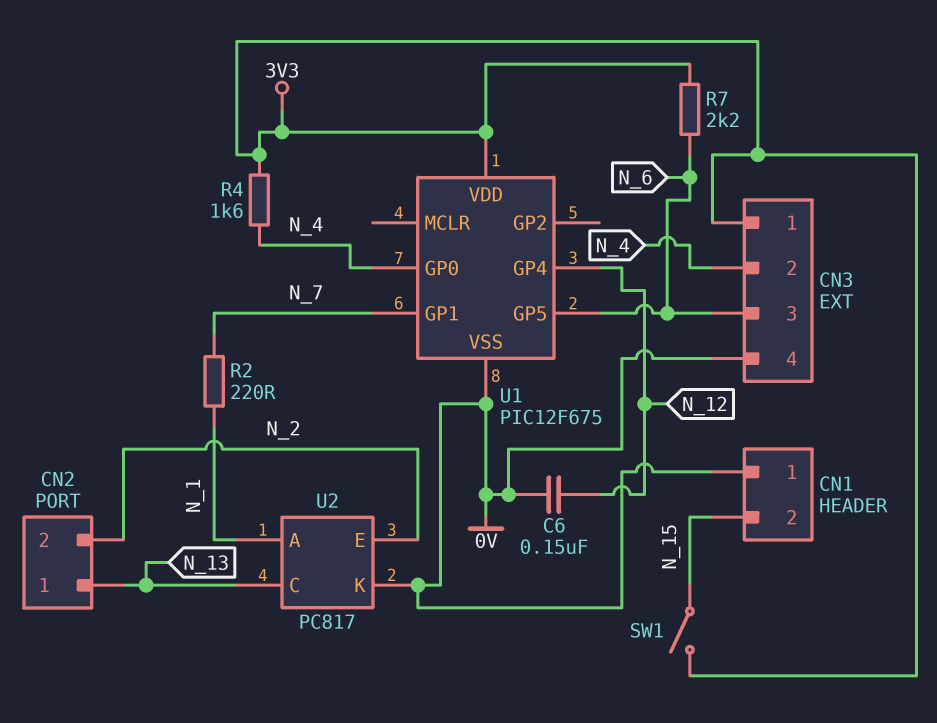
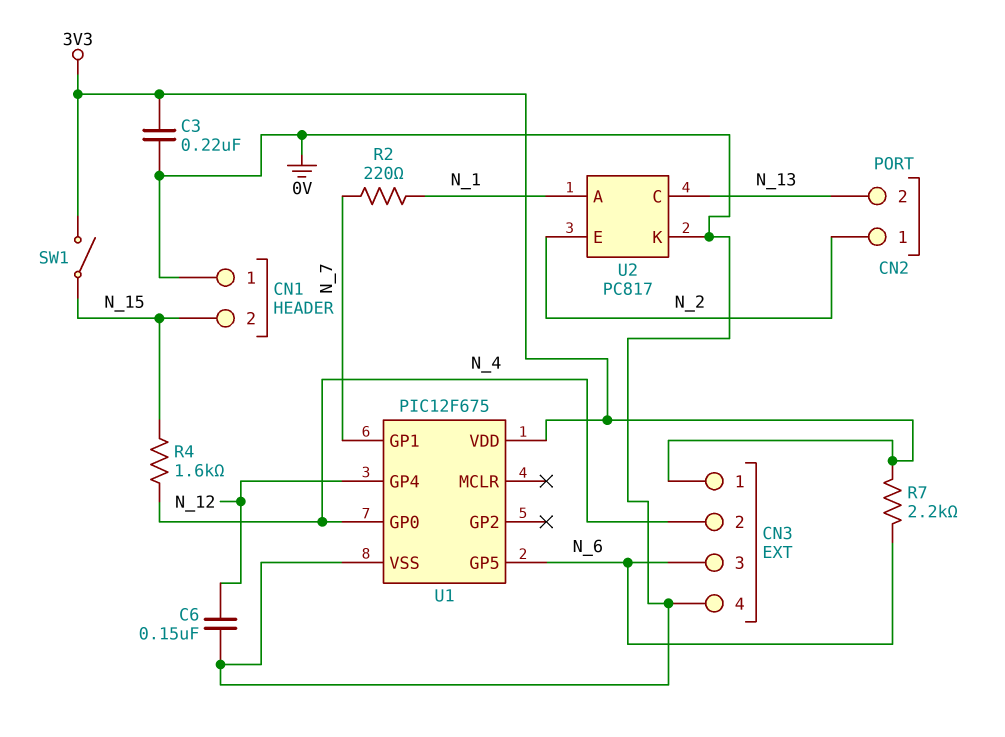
C3: none -> 220nF (0V, 3V3)
CN2 pin 1: N_13 -> N_2
CN2 pin 2: N_2 -> N_13
R4: 1.6k (3V3, N_4) -> 1.6k (N_4, N_15)

